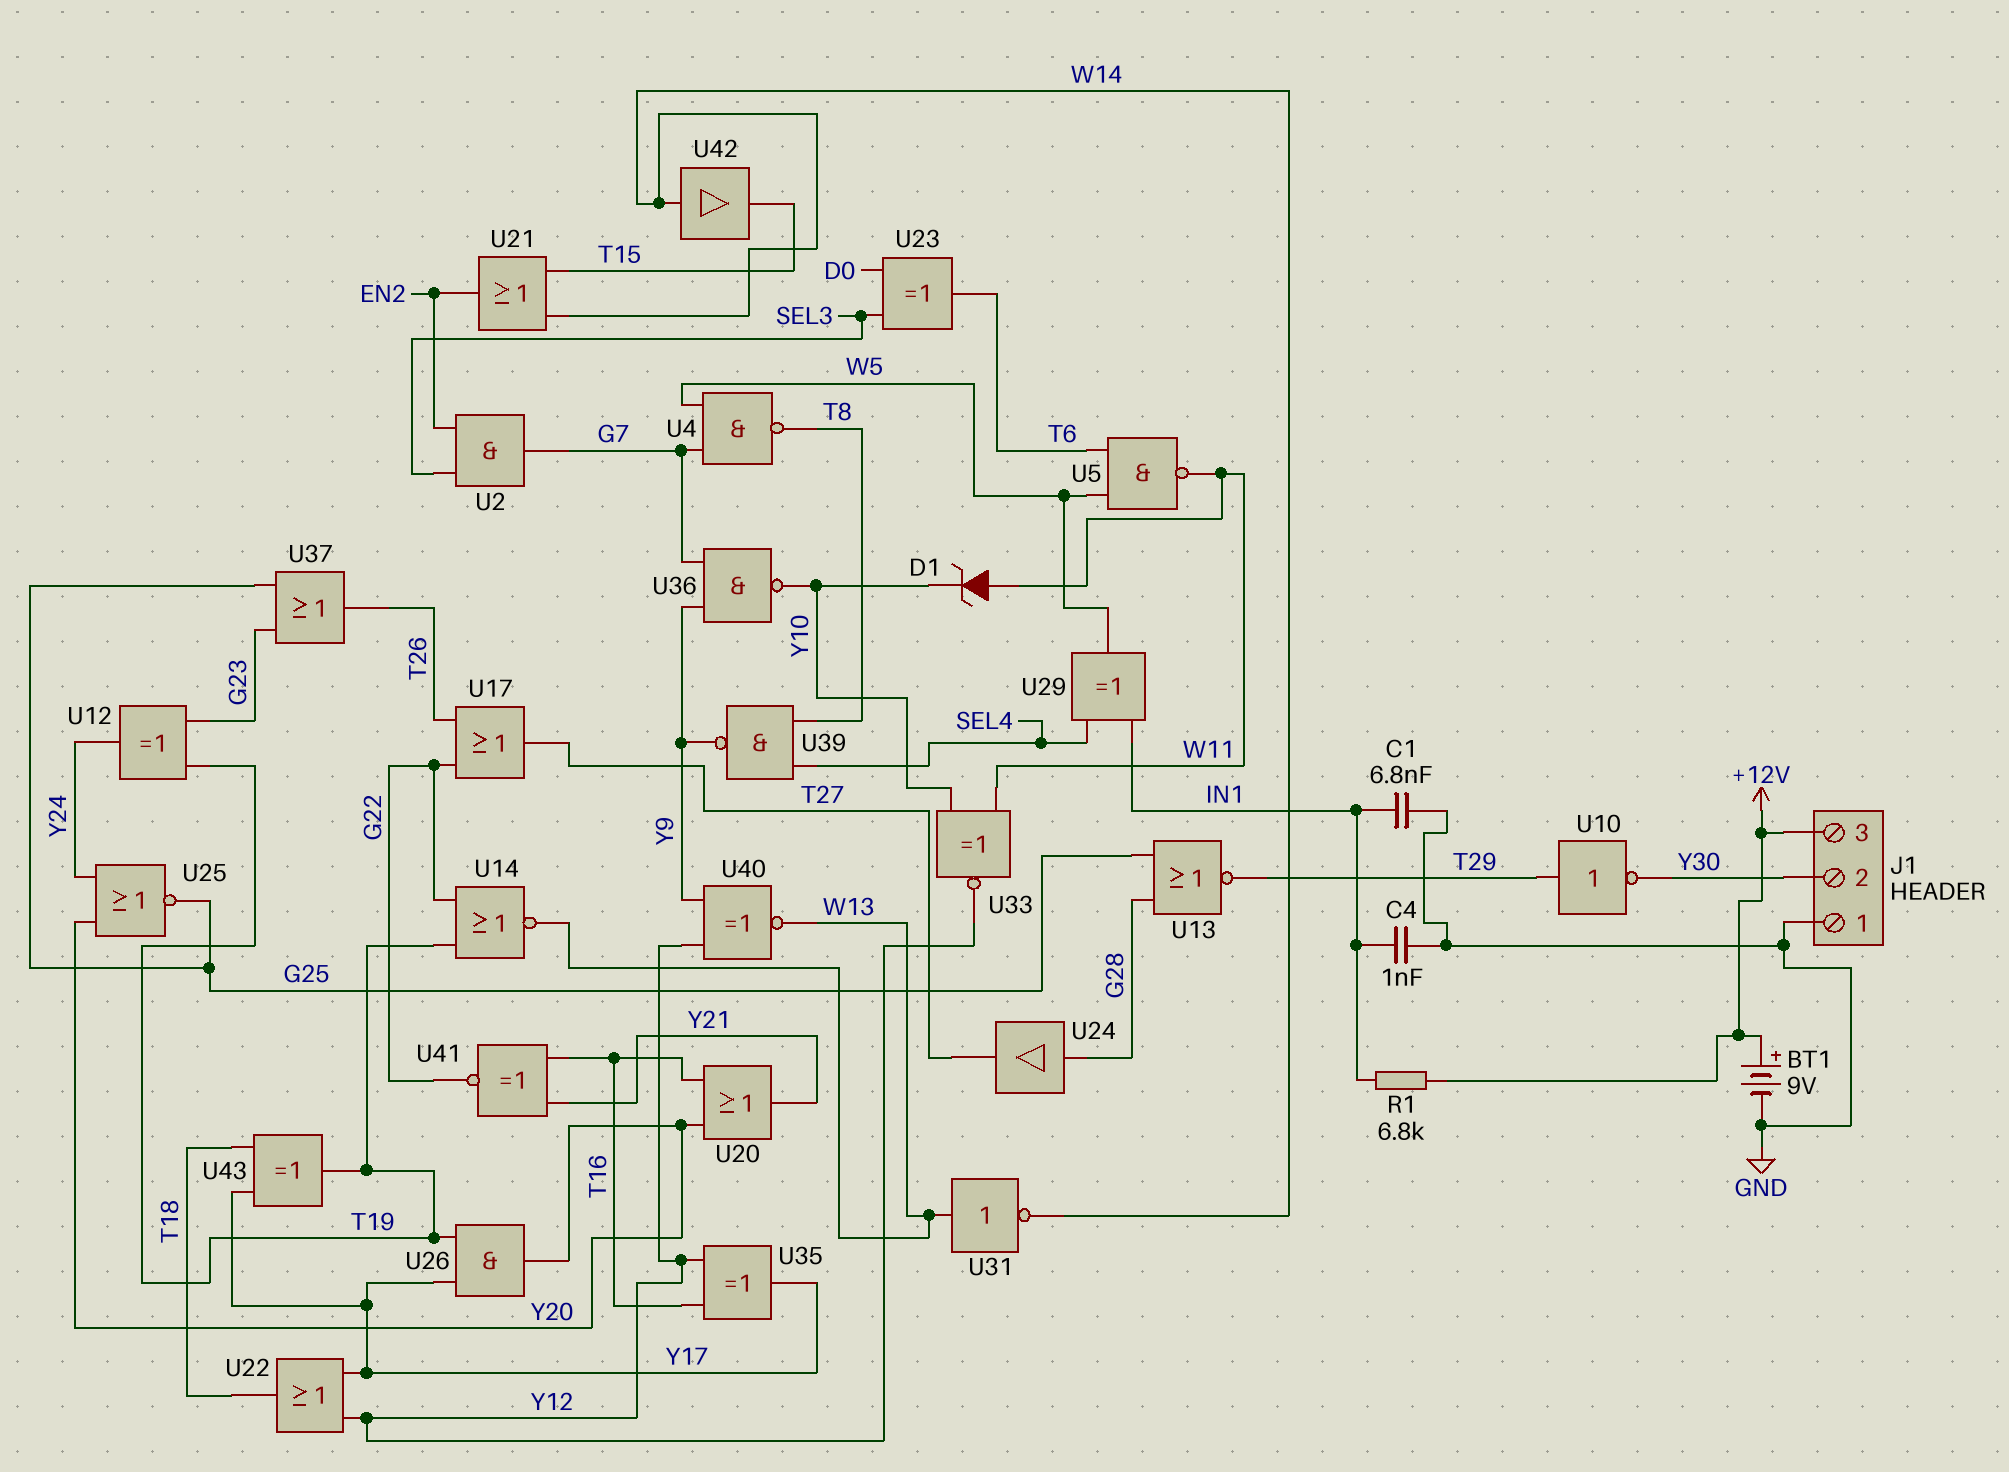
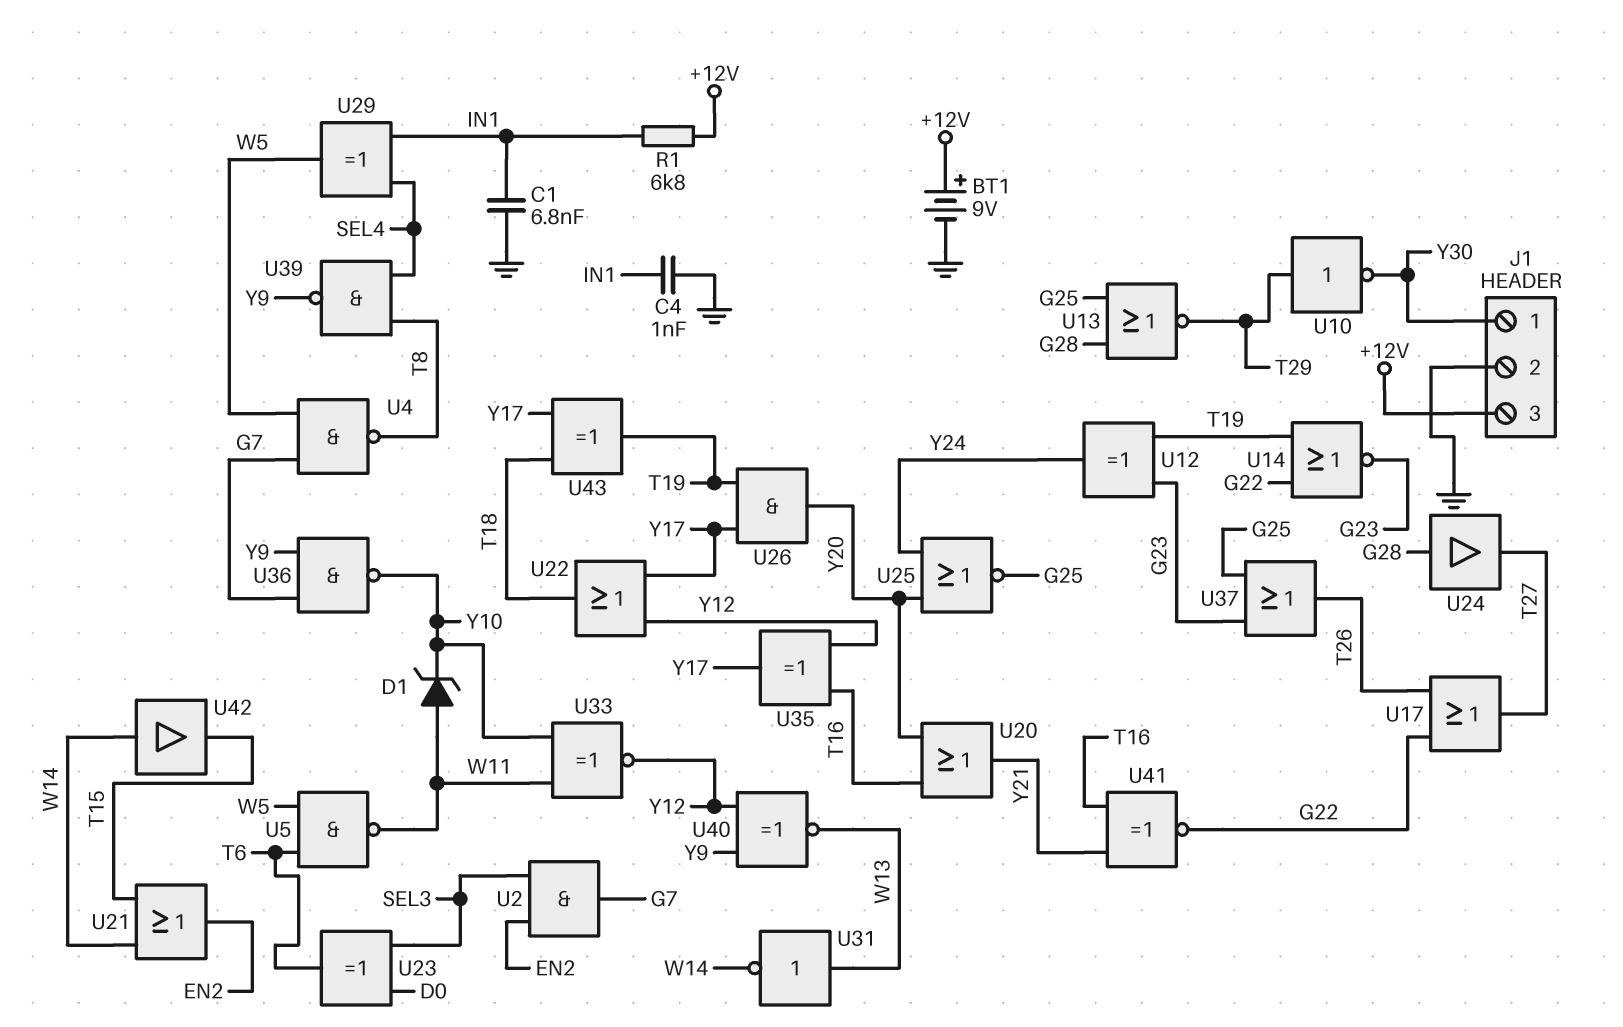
J1 pin 1: GND -> Y30
J1 pin 2: Y30 -> GND
U14: NOR (in G22, in T19, out W13) -> NOR (in G22, in T19, out G23)

